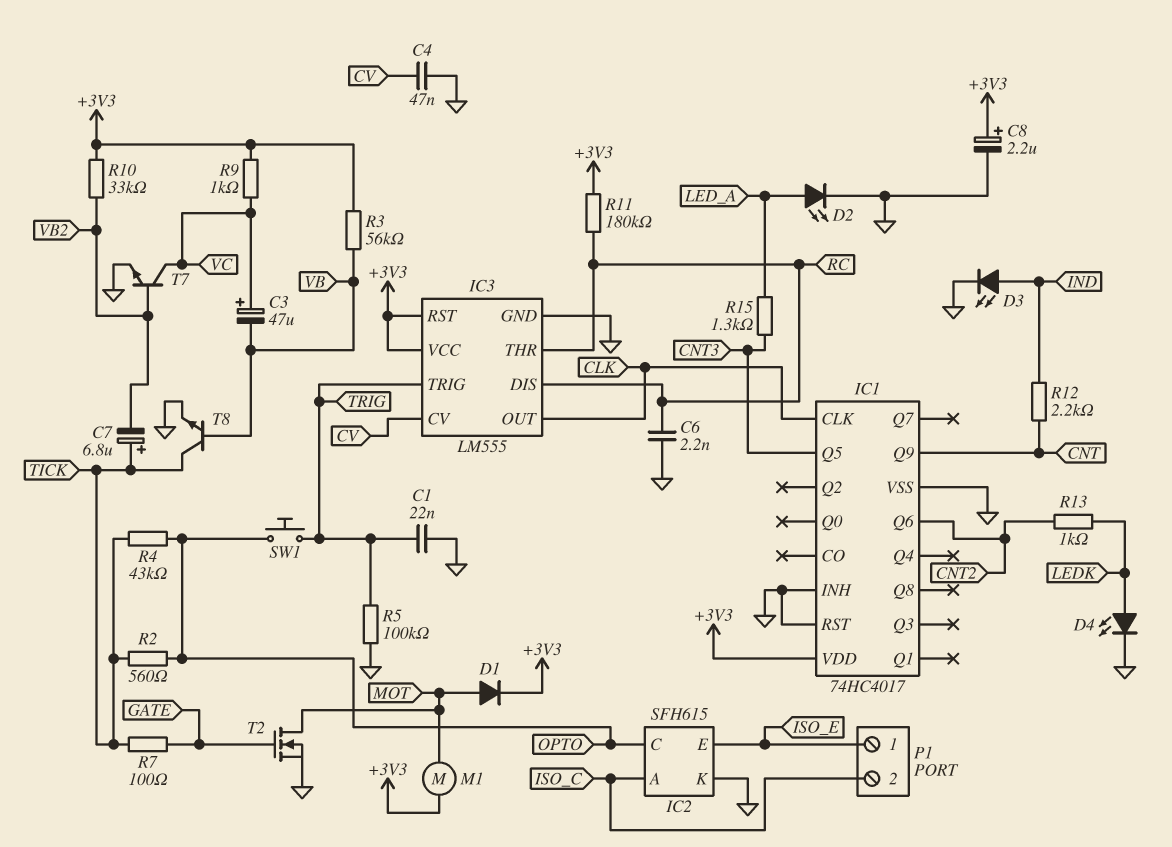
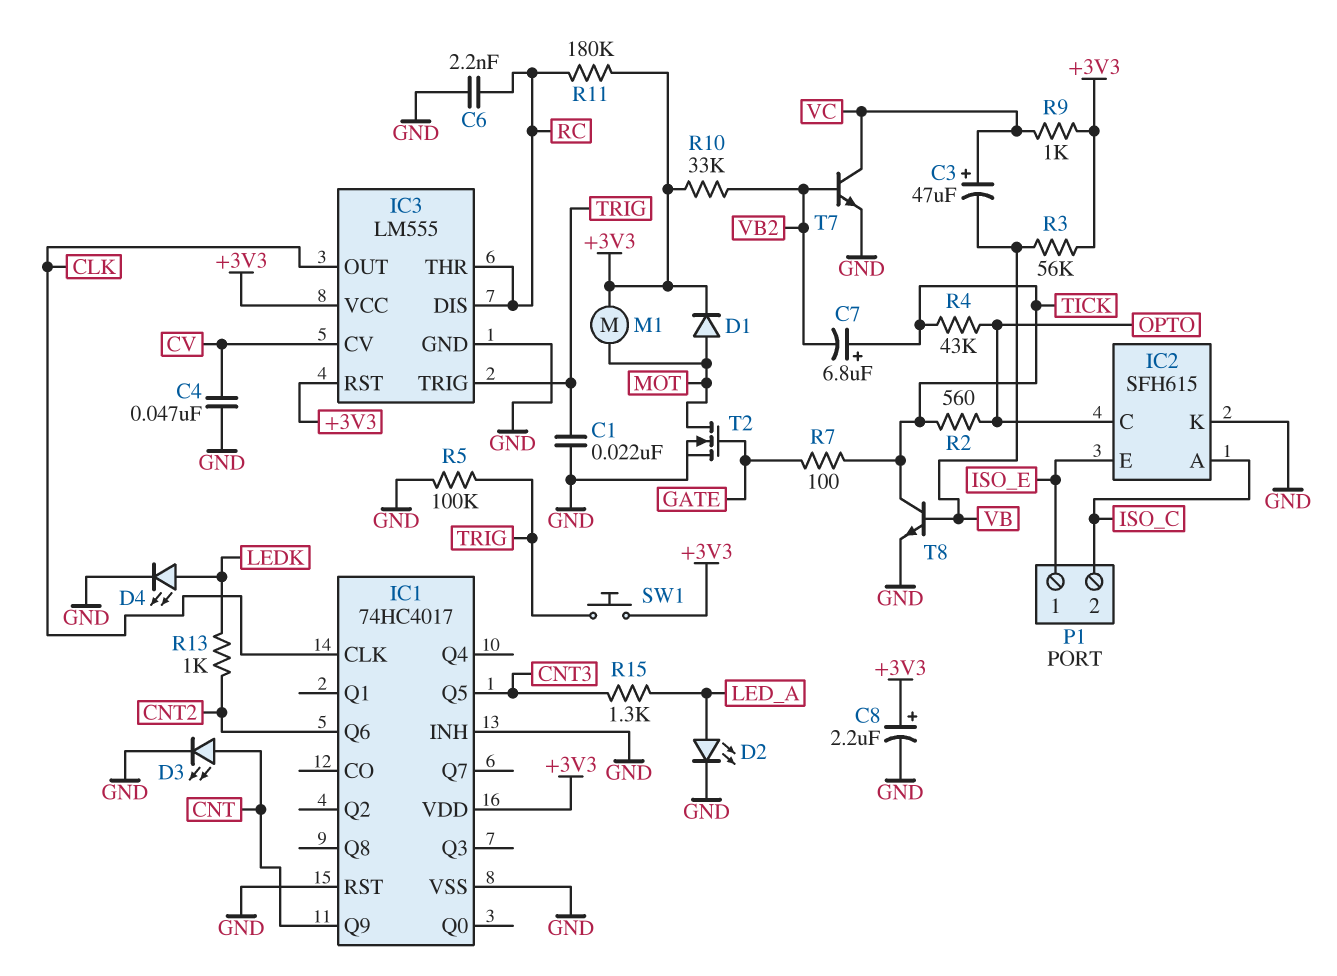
D3: LED (A IND, K GND) -> LED (A CNT, K GND)
R12: 2.2k (CNT, IND) -> none
SW1: button (OPTO, TRIG) -> button (+3V3, TRIG)

